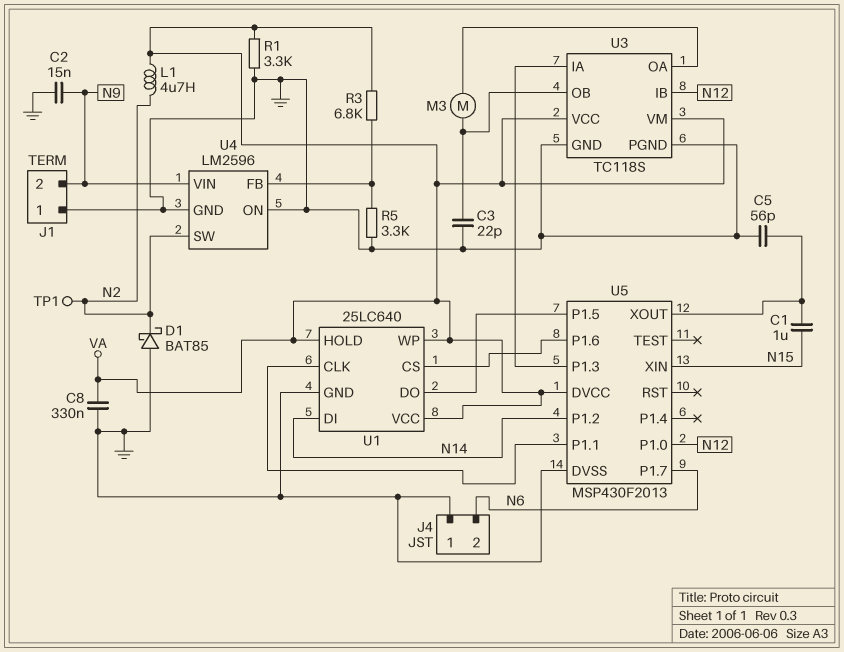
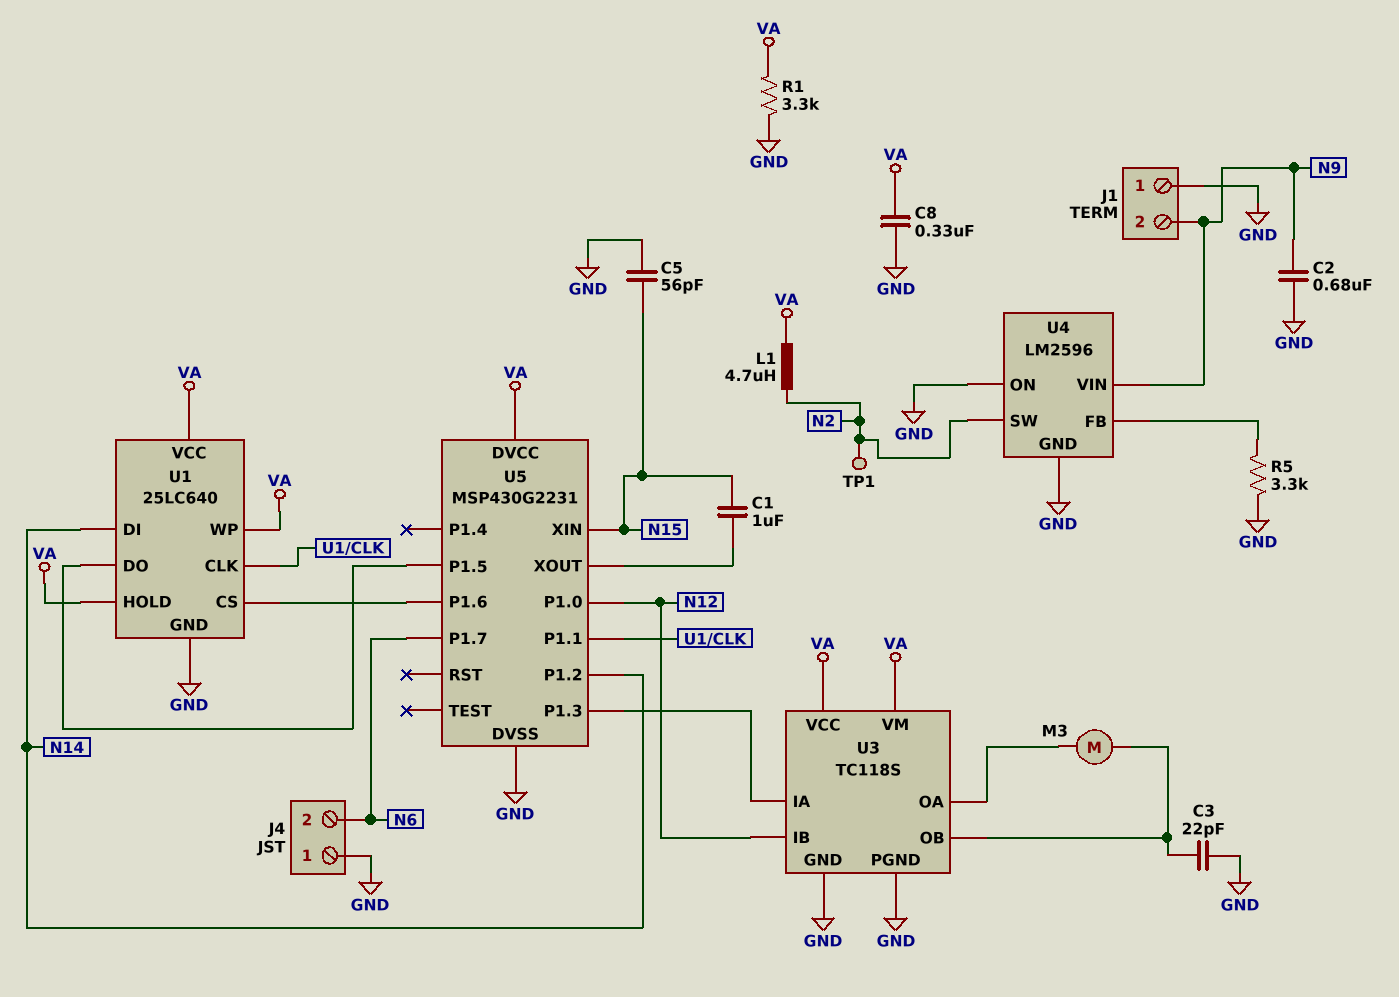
C2: 15nF (GND, N9) -> 680nF (GND, N9)
C5: 56pF (GND, U5/XOUT) -> 56pF (GND, N15)
D1: schottky BAT85 (A GND, K N2) -> none
R3: 6.8k (U4/FB, VA) -> none
U5: MSP430F2013 -> MSP430G2231

